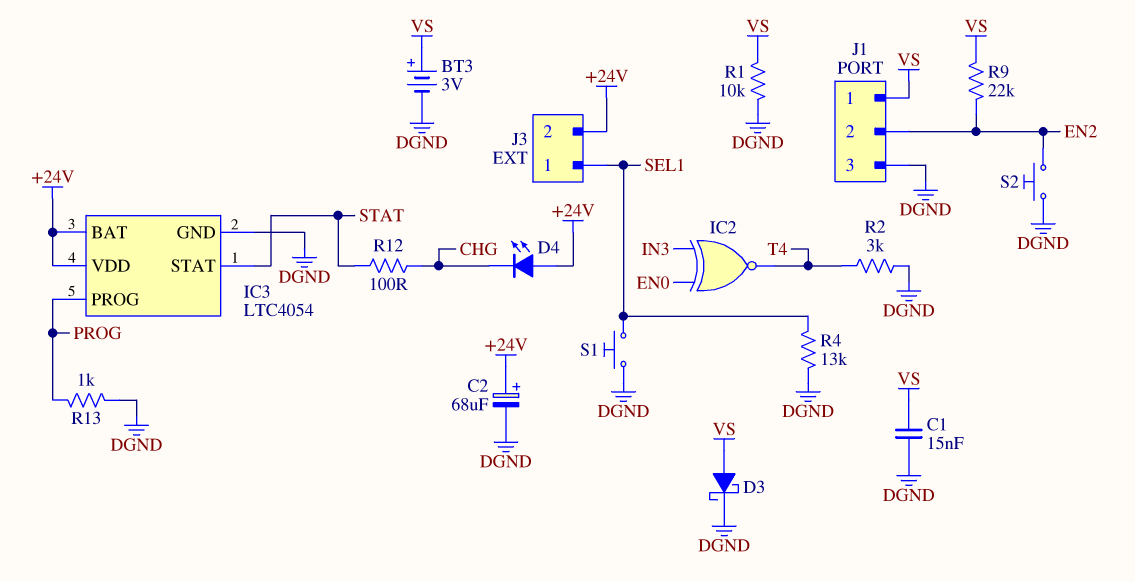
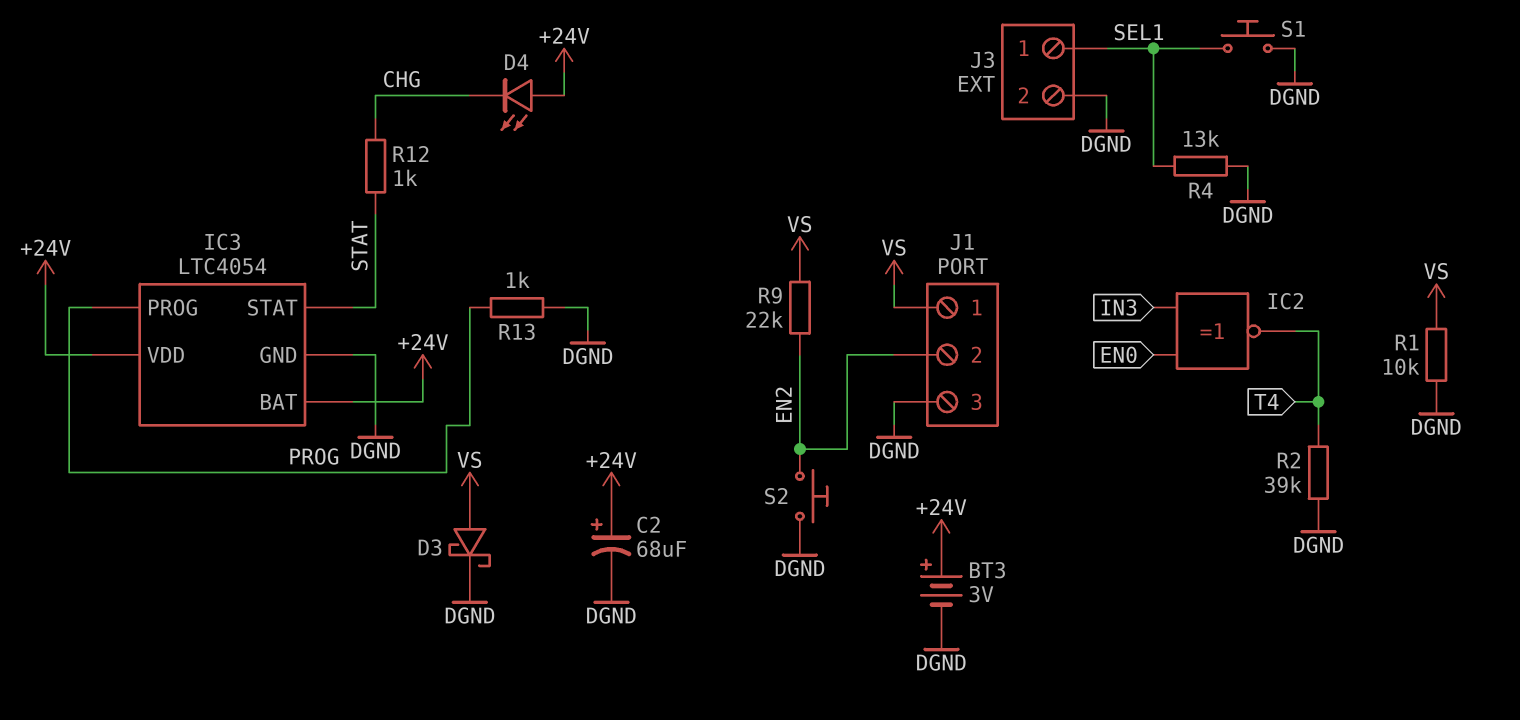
BT3: 3V (plus VS, minus DGND) -> 3V (plus +24V, minus DGND)
C1: 15nF (DGND, VS) -> none
J3 pin 2: +24V -> DGND
R2: 3k (DGND, T4) -> 39k (DGND, T4)
R12: 100 (CHG, STAT) -> 1k (CHG, STAT)

